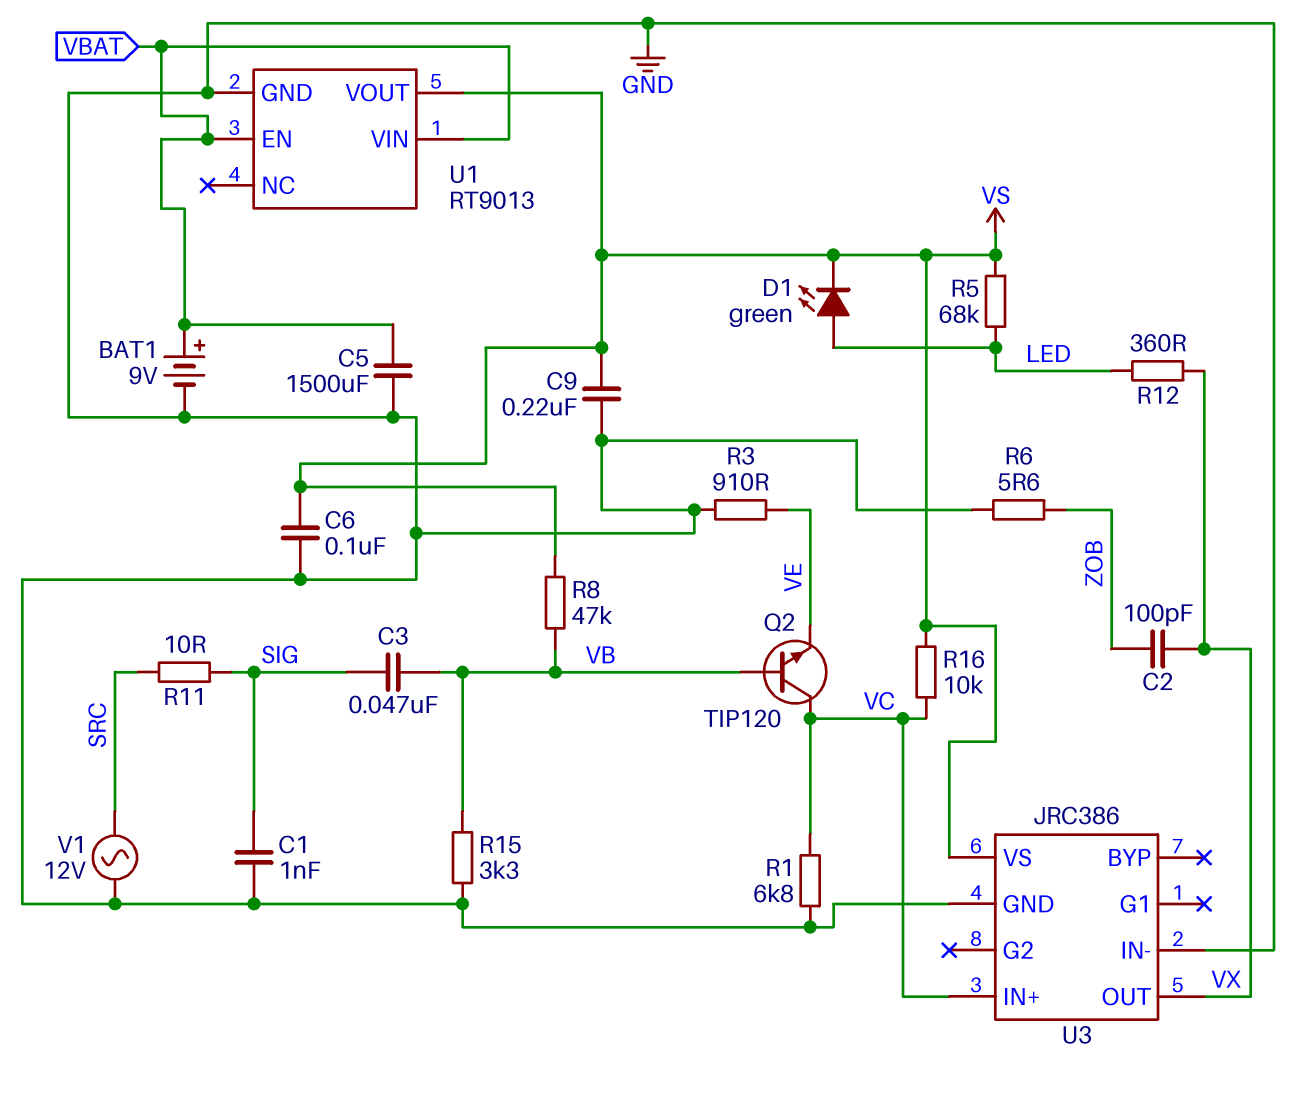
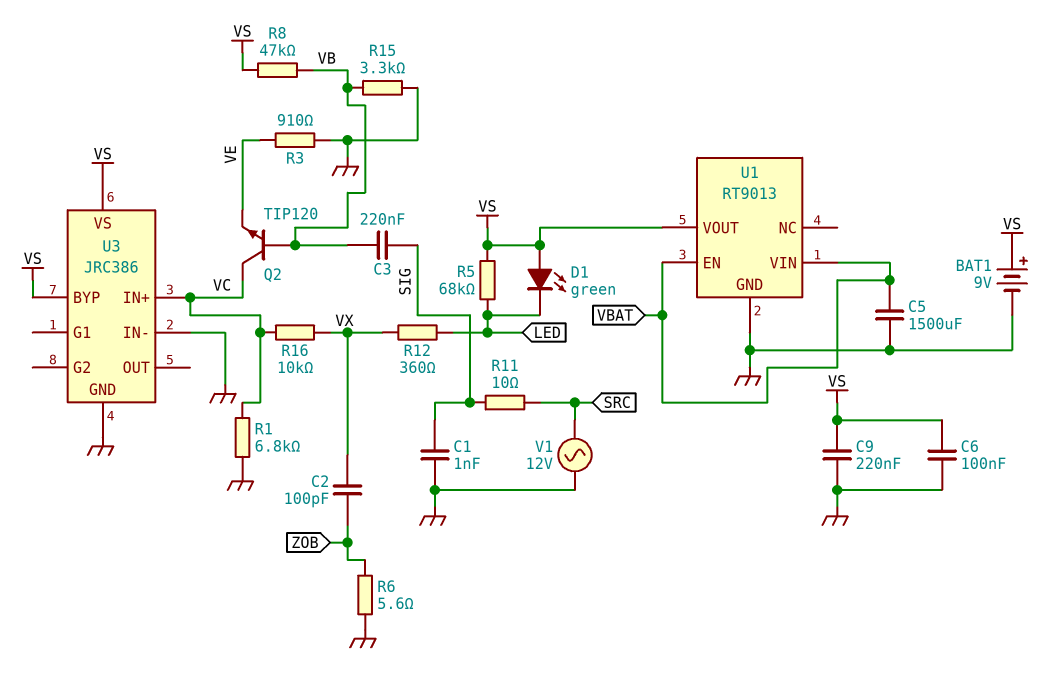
BAT1: 9V (plus VBAT, minus GND) -> 9V (plus VS, minus GND)
C3: 47nF (SIG, VB) -> 220nF (SIG, VB)
D1: LED green (A LED, K VS) -> LED green (A VS, K LED)
R16: 10k (VC, VS) -> 10k (VC, VX)
U3 pin BYP: none -> VS
U3 pin OUT: VX -> none

